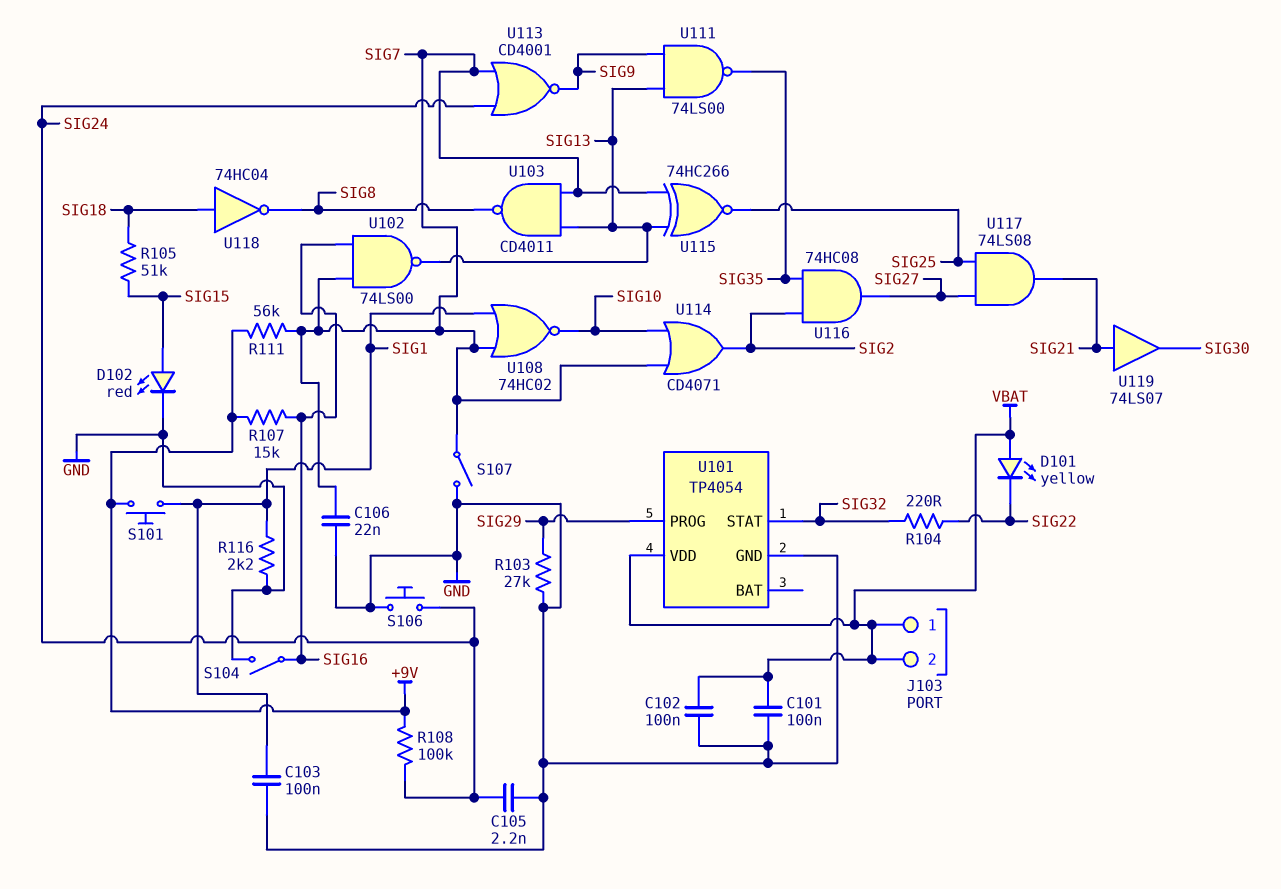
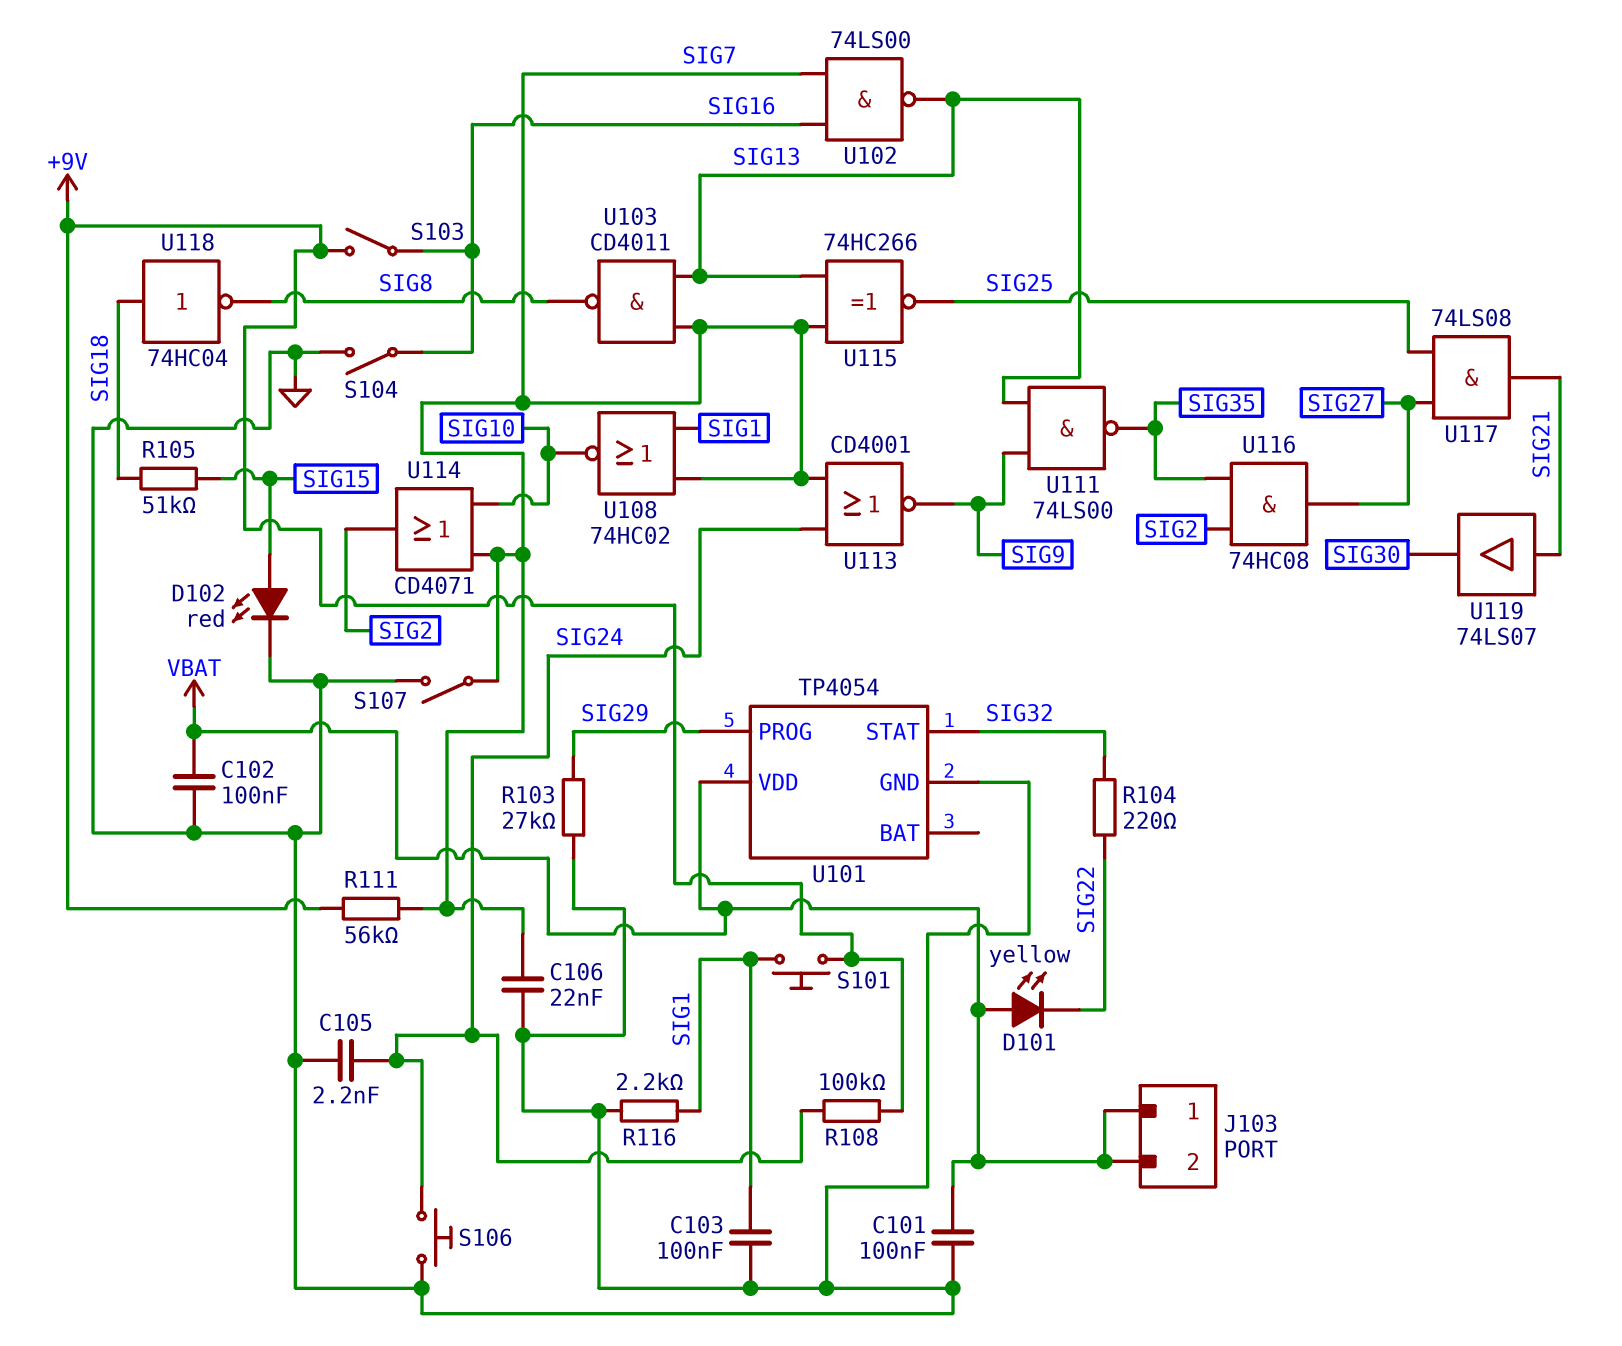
R107: 15k (+9V, SIG16) -> none
S103: none -> switch (+9V, SIG16)

